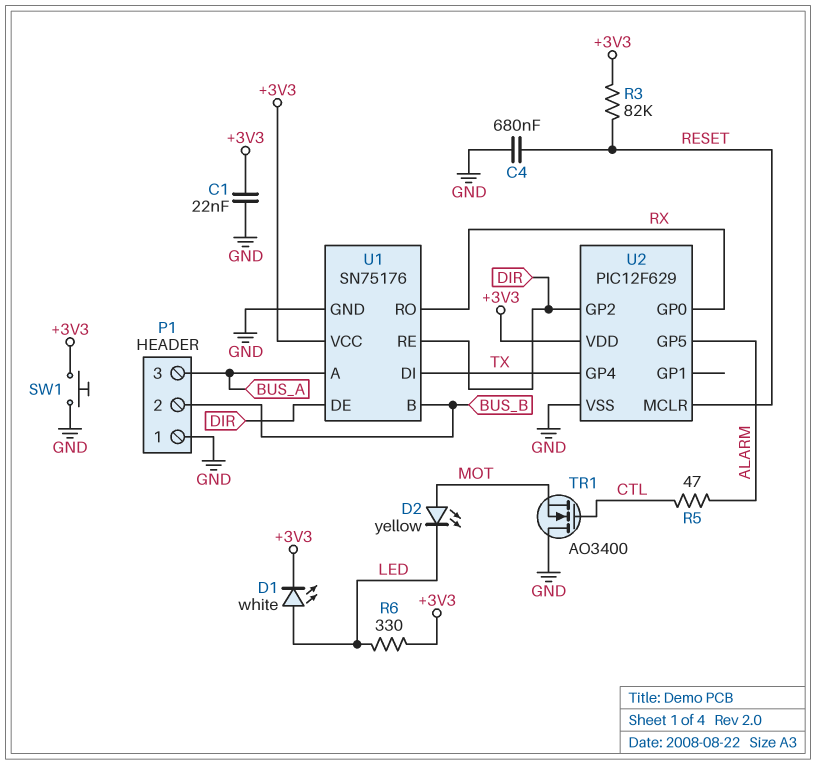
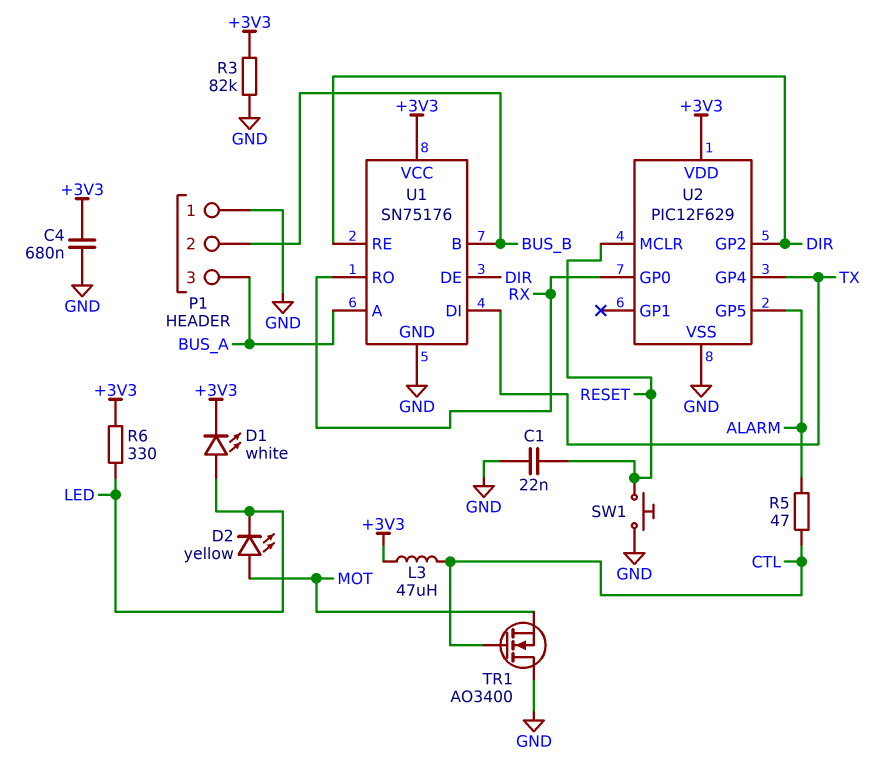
C1: 22nF (+3V3, GND) -> 22nF (GND, RESET)
C4: 680nF (GND, RESET) -> 680nF (+3V3, GND)
L3: none -> 47uH (+3V3, CTL)
R3: 82k (+3V3, RESET) -> 82k (+3V3, GND)
SW1: button (+3V3, GND) -> button (GND, RESET)

